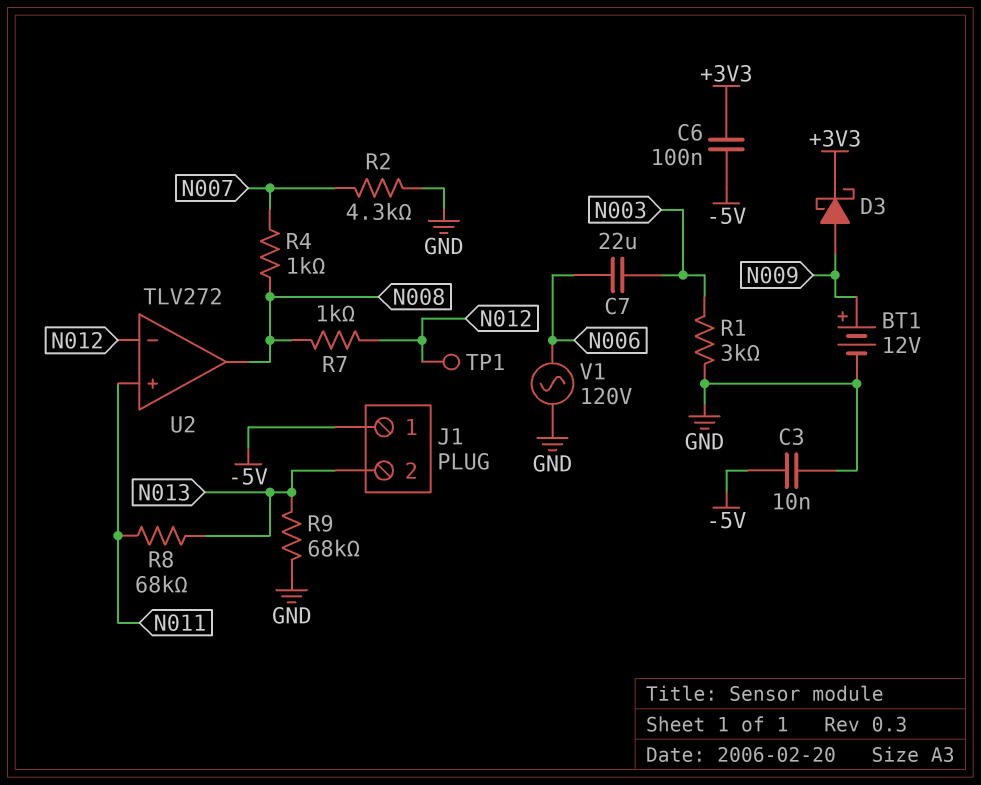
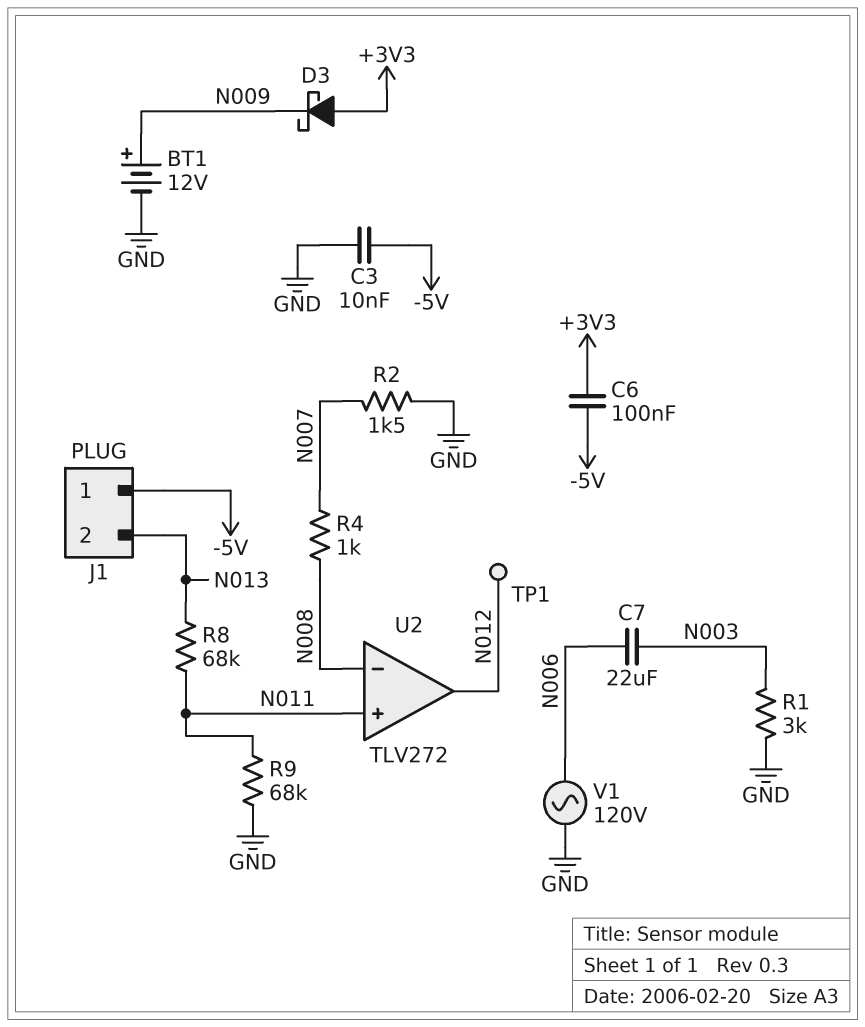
D3: schottky (A N009, K +3V3) -> schottky (A +3V3, K N009)
R2: 4.3k (GND, N007) -> 1.5k (GND, N007)
R7: 1k (N008, N012) -> none
R9: 68k (GND, N013) -> 68k (GND, N011)
U2 pin in-: N012 -> N008
U2 pin out: N008 -> N012

